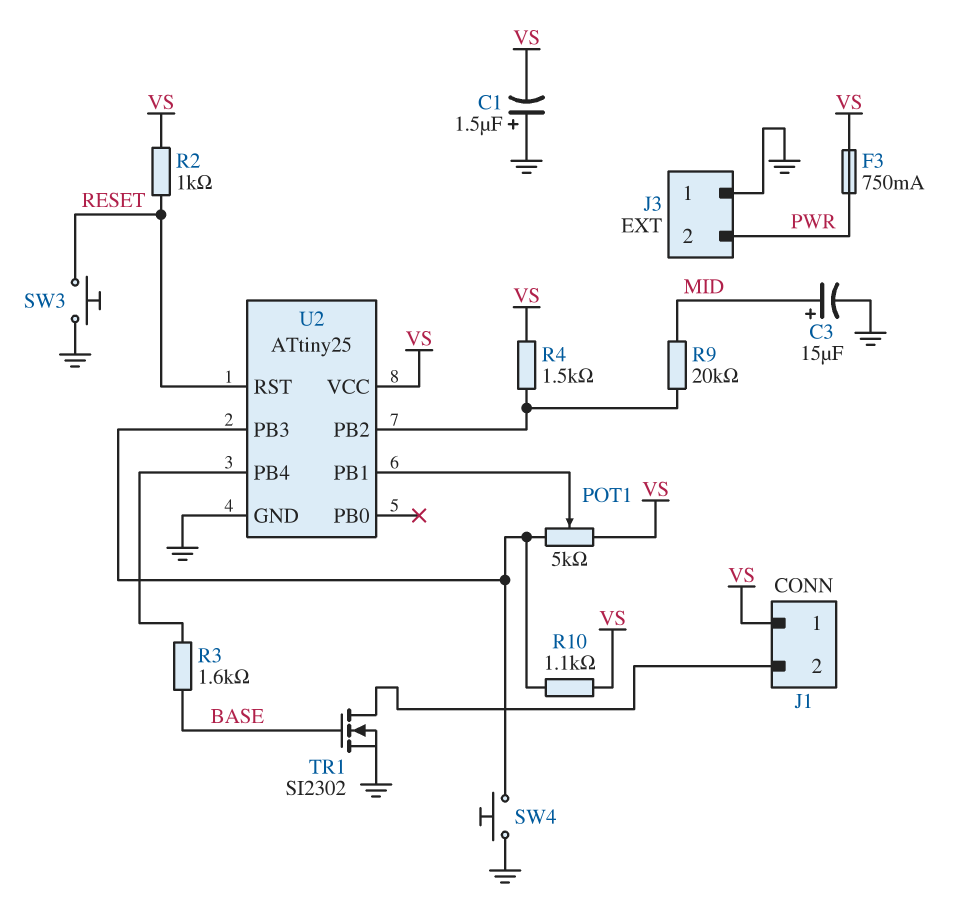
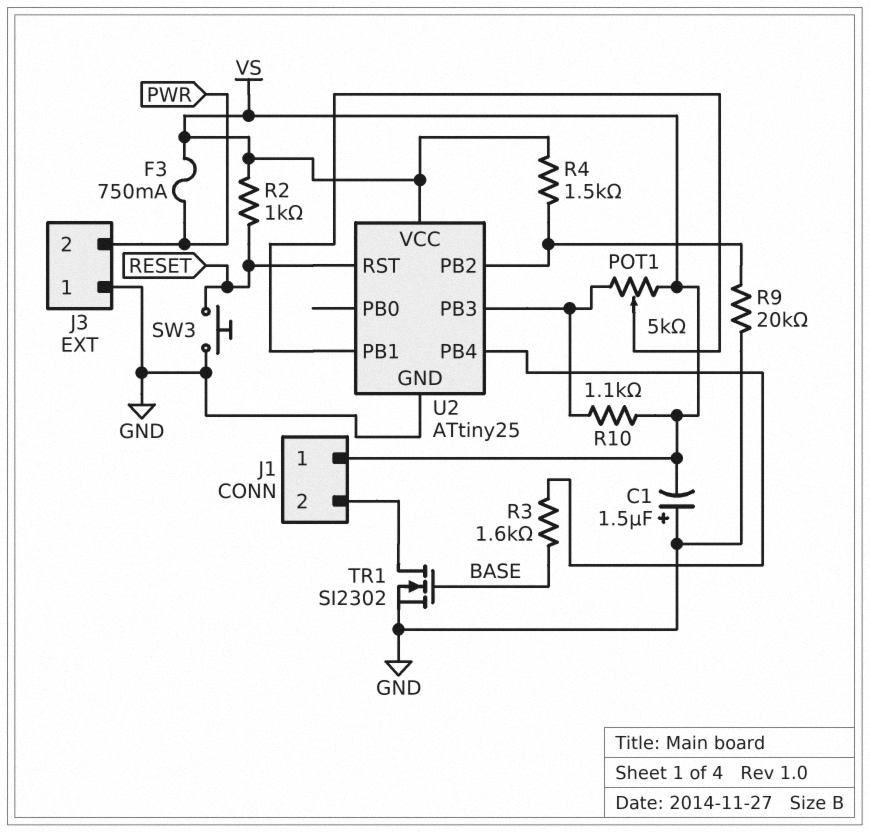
C3: 15uF (plus MID, minus GND) -> none
R9: 20k (MID, U2/PB2) -> 20k (GND, U2/PB2)
SW4: button (GND, U2/PB3) -> none

